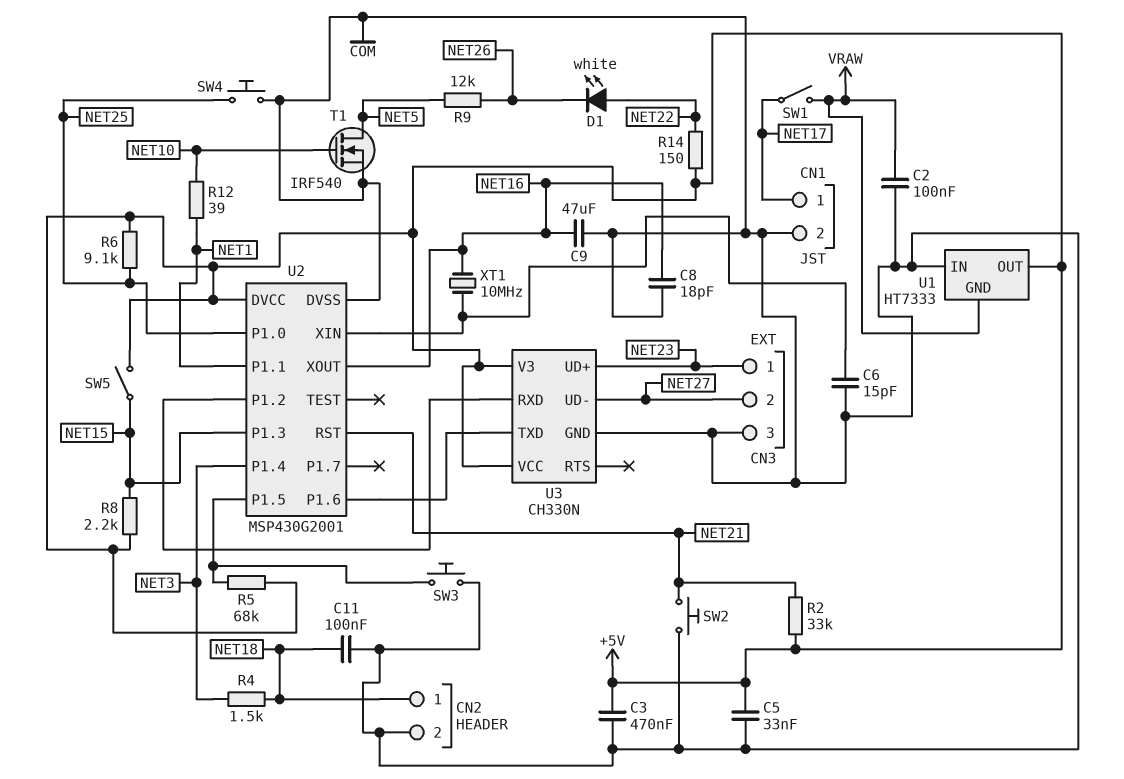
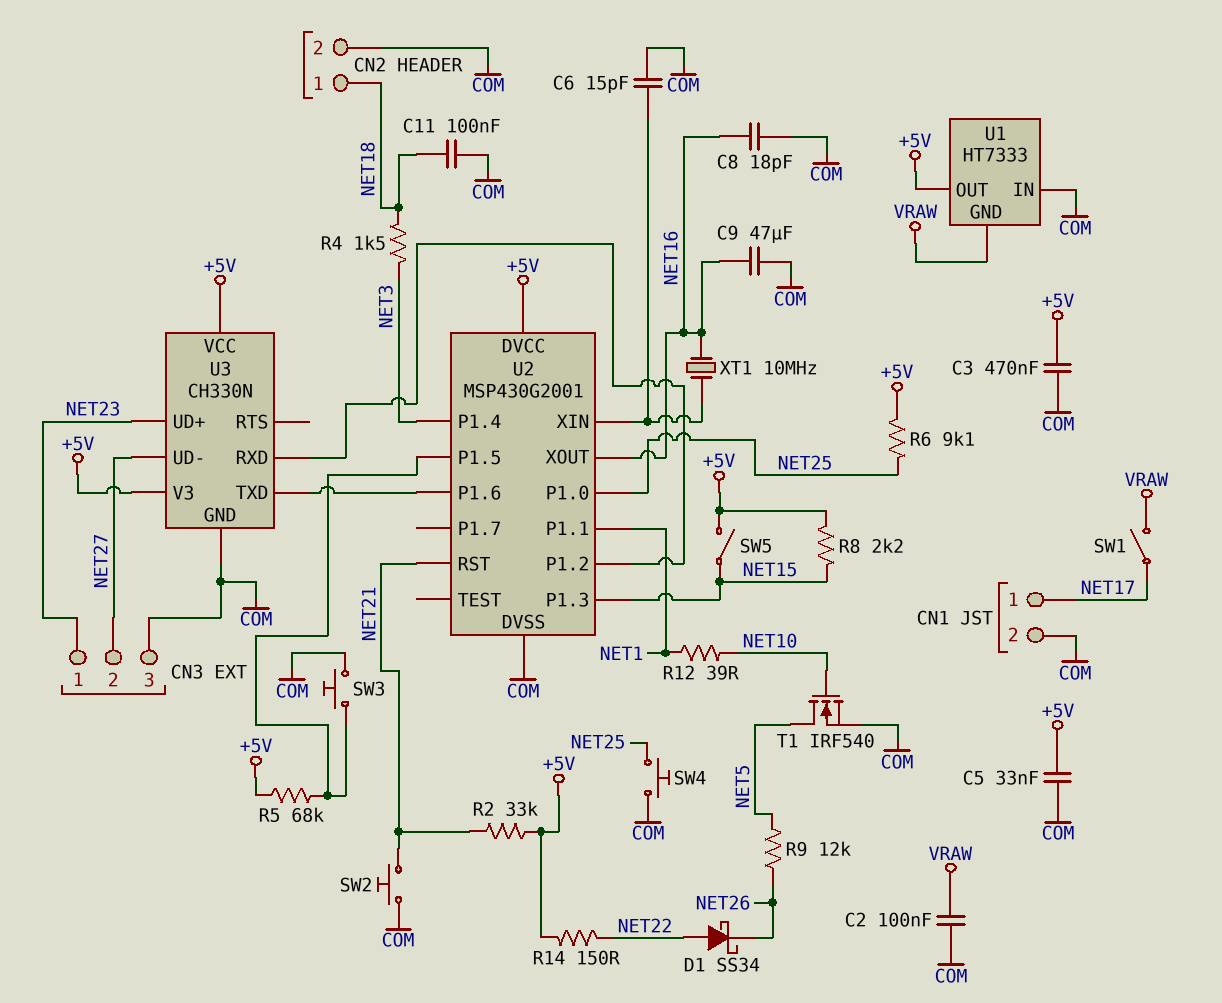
D1: LED white (A NET22, K NET26) -> schottky SS34 (A NET22, K NET26)

